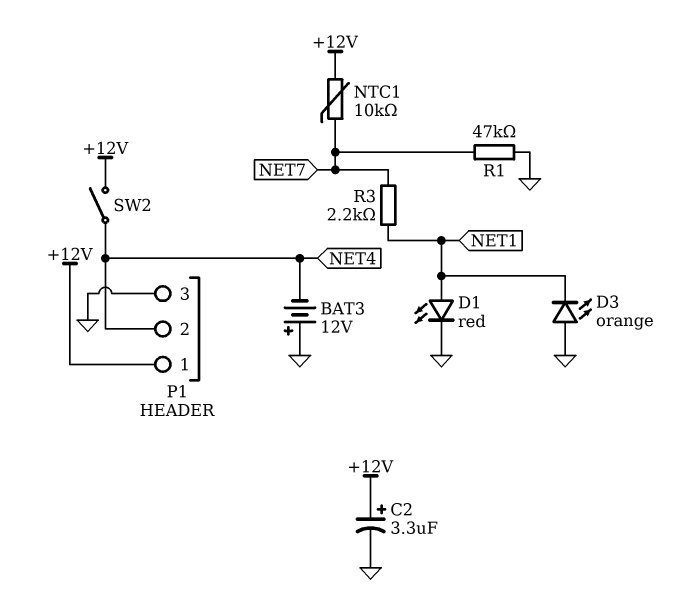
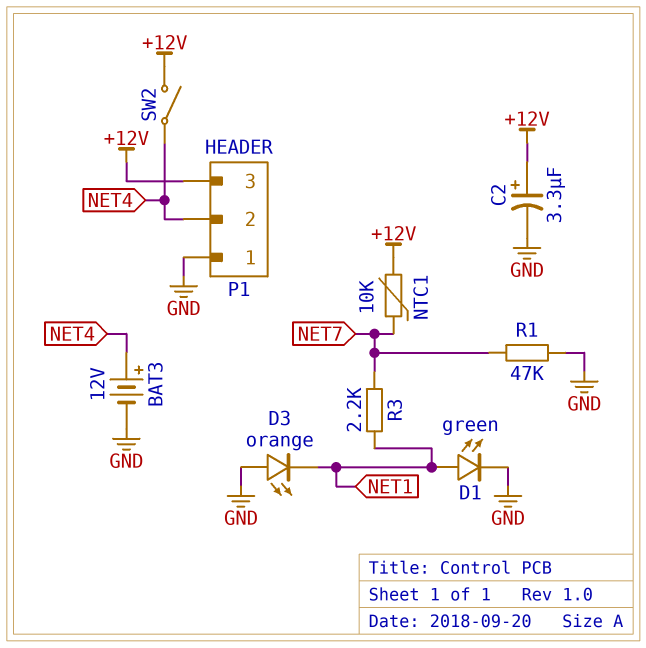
BAT3: 12V (plus GND, minus NET4) -> 12V (plus NET4, minus GND)
D1: LED red (A NET1, K GND) -> LED green (A NET1, K GND)
P1 pin 1: +12V -> GND
P1 pin 3: GND -> +12V

